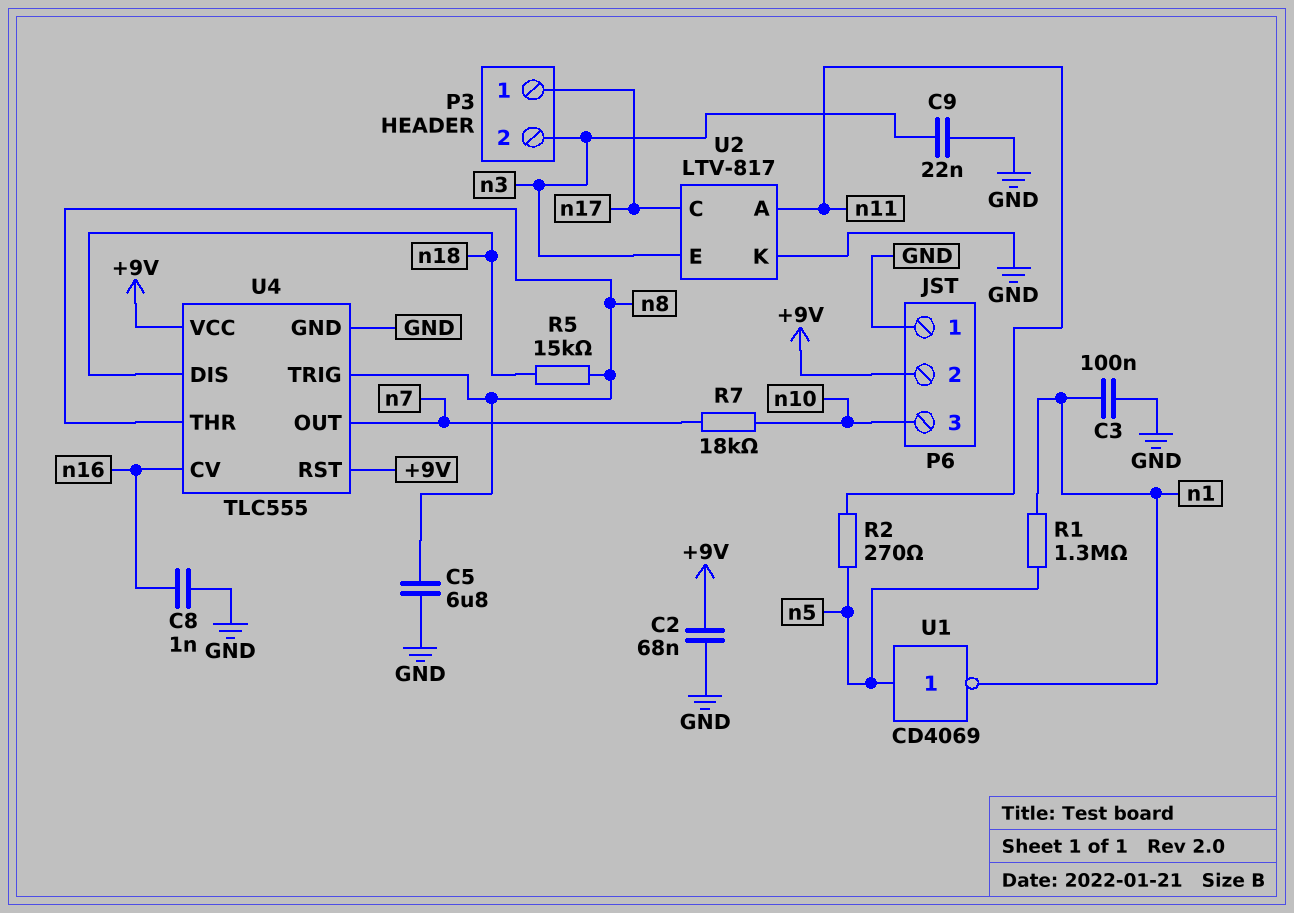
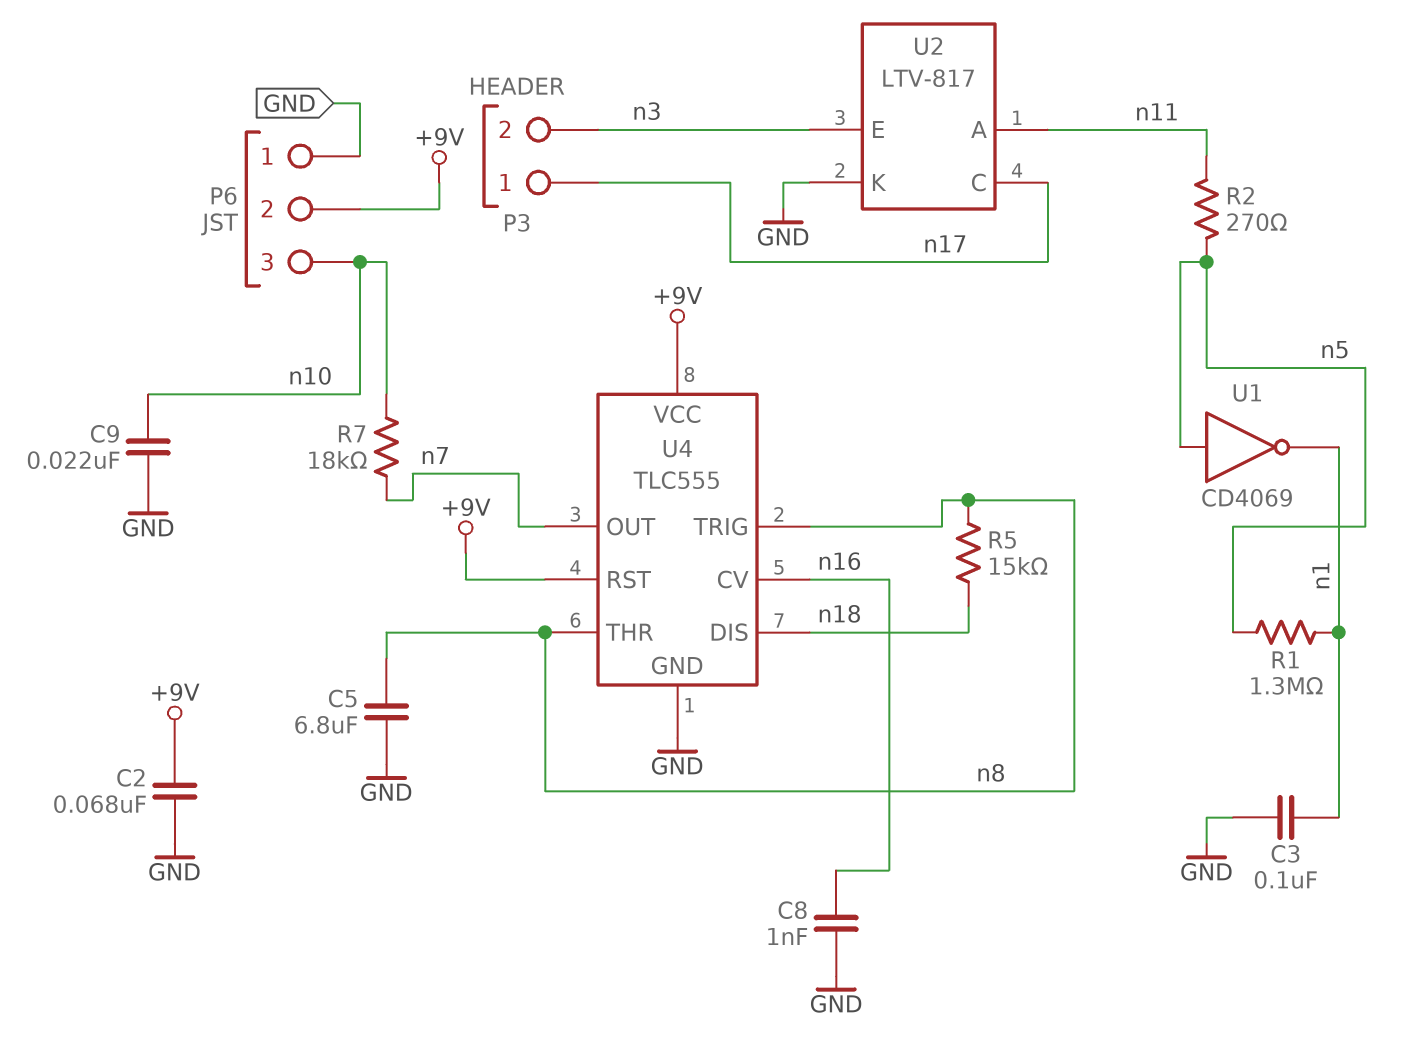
C9: 22nF (GND, n3) -> 22nF (GND, n10)

